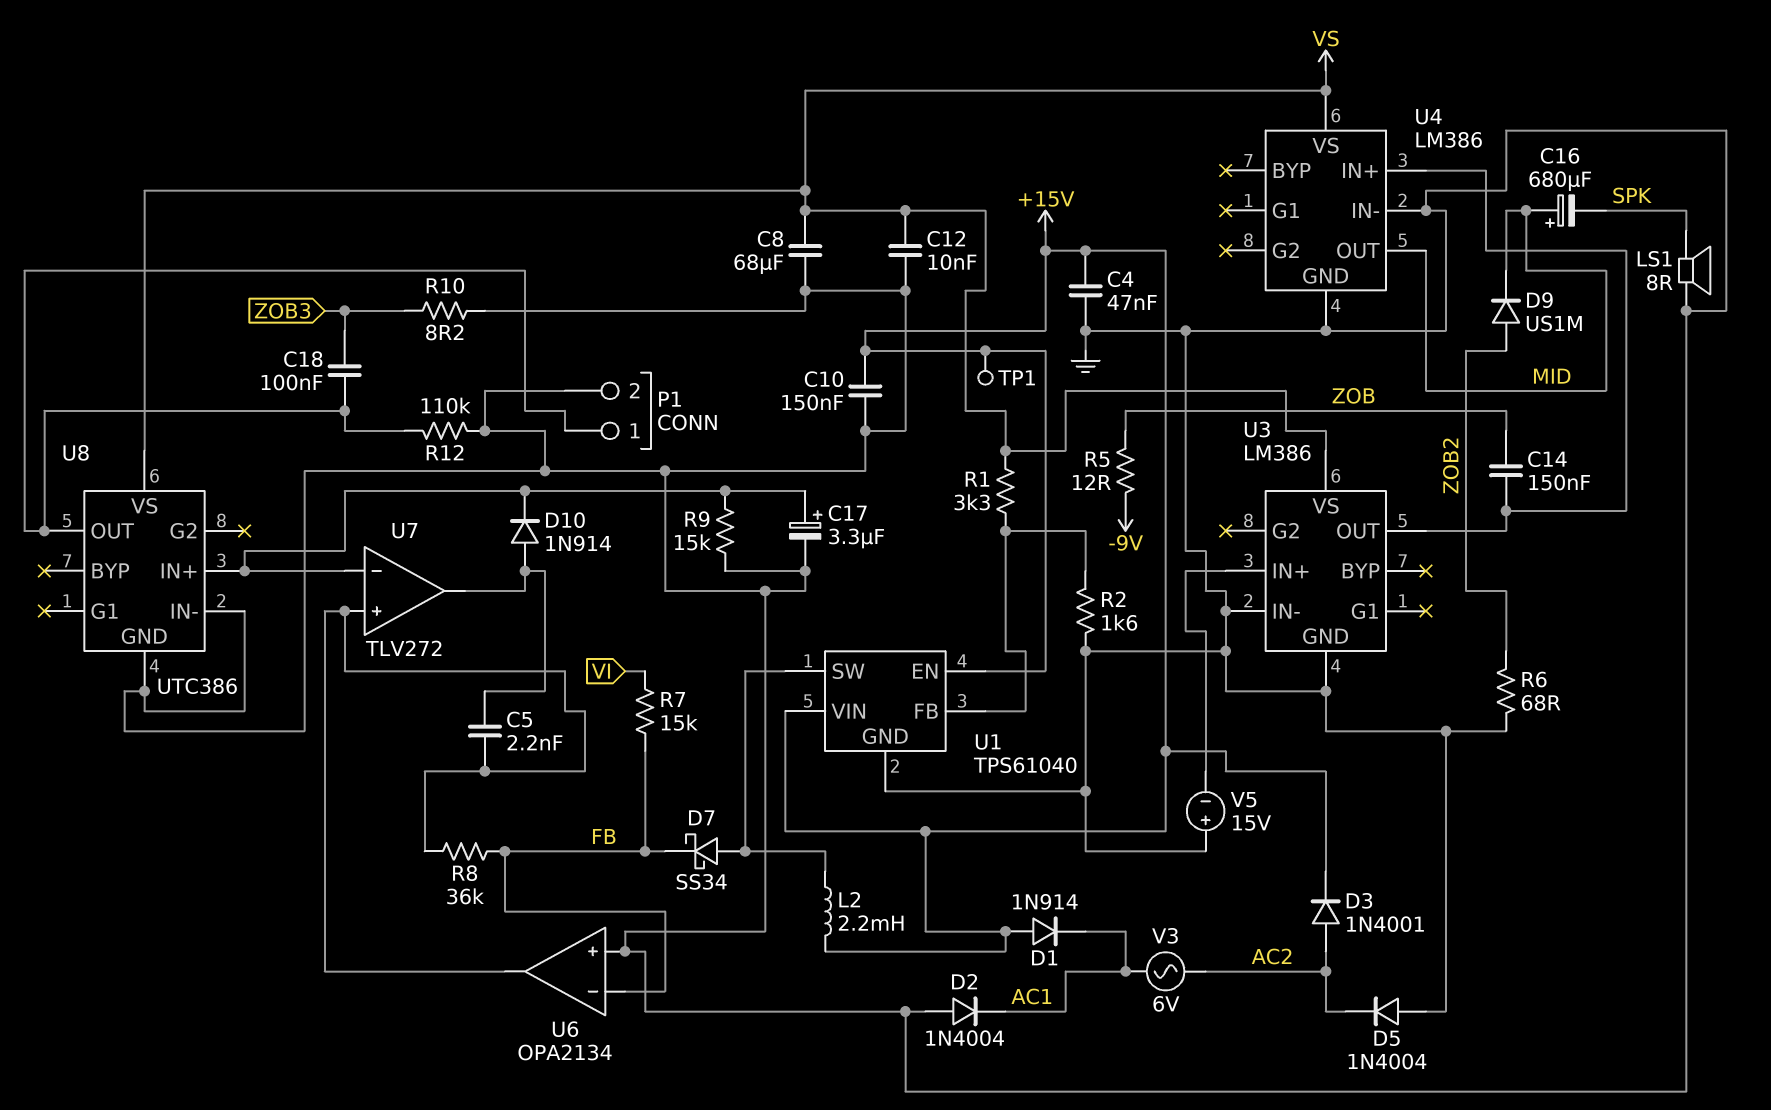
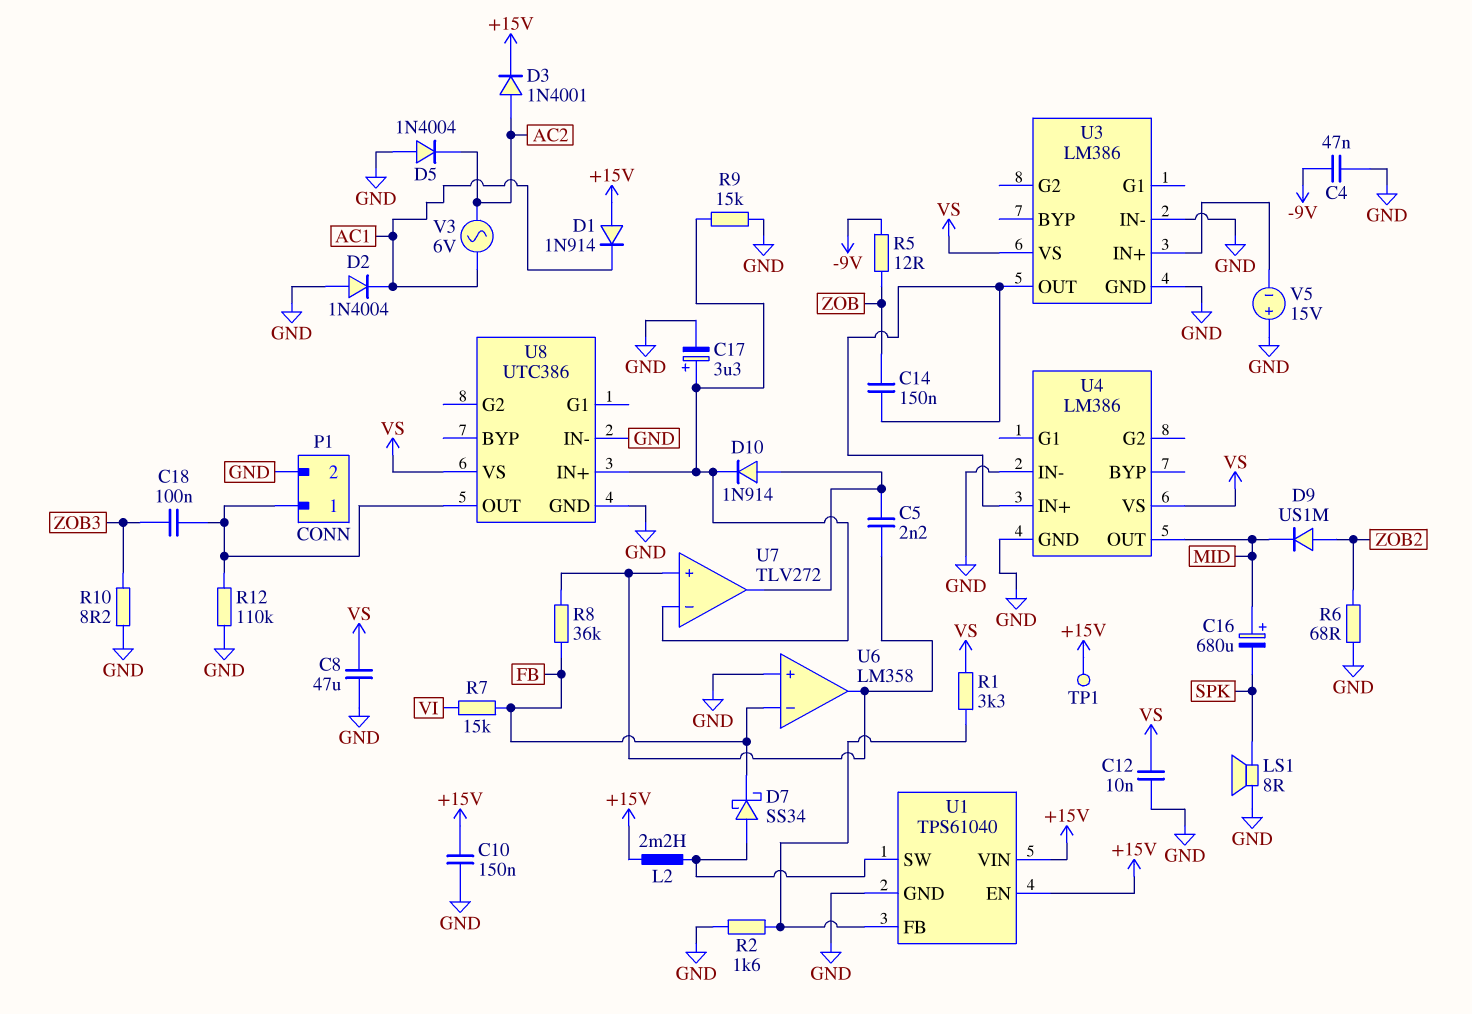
C4: 47nF (+15V, GND) -> 47nF (-9V, GND)
C8: 68uF (GND, VS) -> 47uF (GND, VS)
U6: OPA2134 -> LM358

